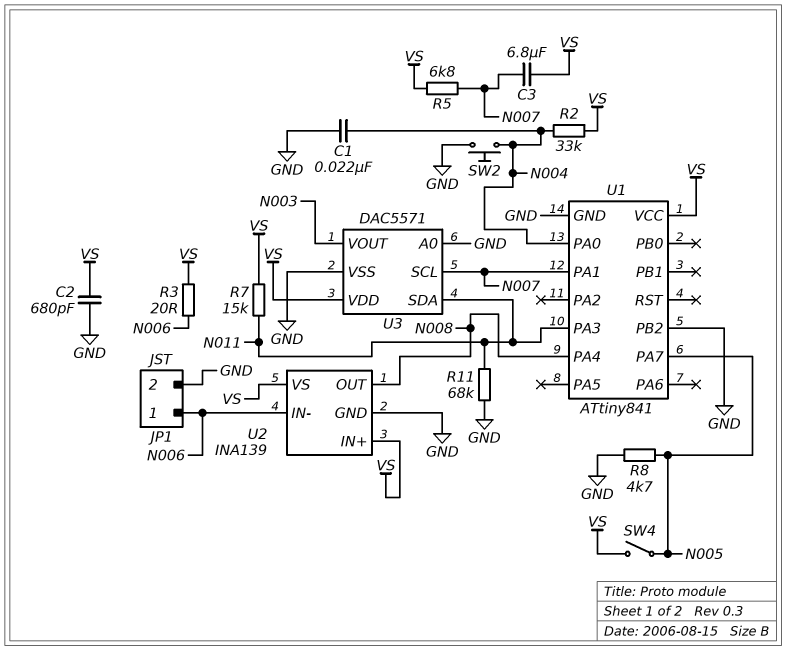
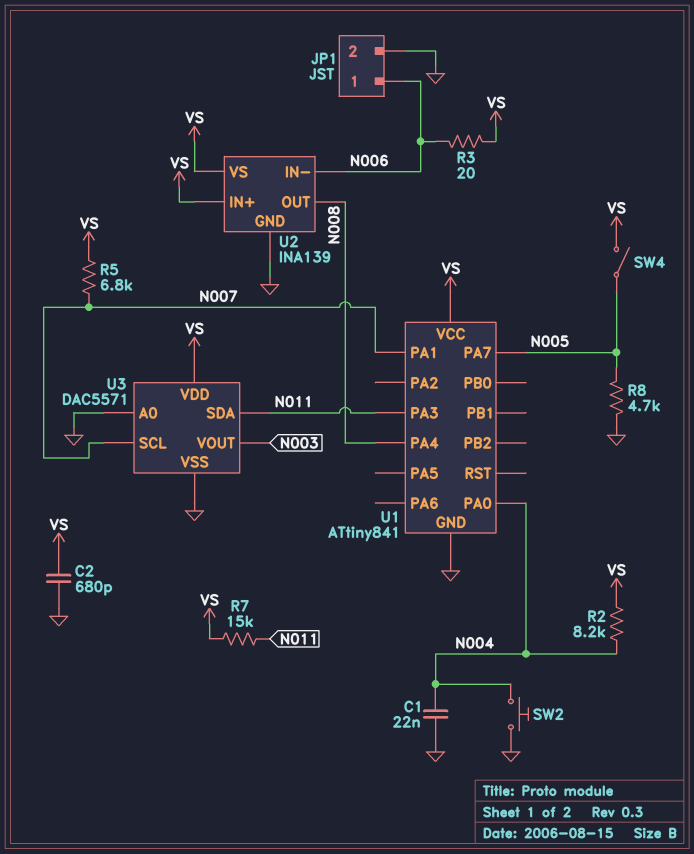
C3: 6.8uF (N007, VS) -> none
R2: 33k (N004, VS) -> 8.2k (N004, VS)
R11: 68k (GND, N011) -> none
U1 pin PB2: GND -> none

